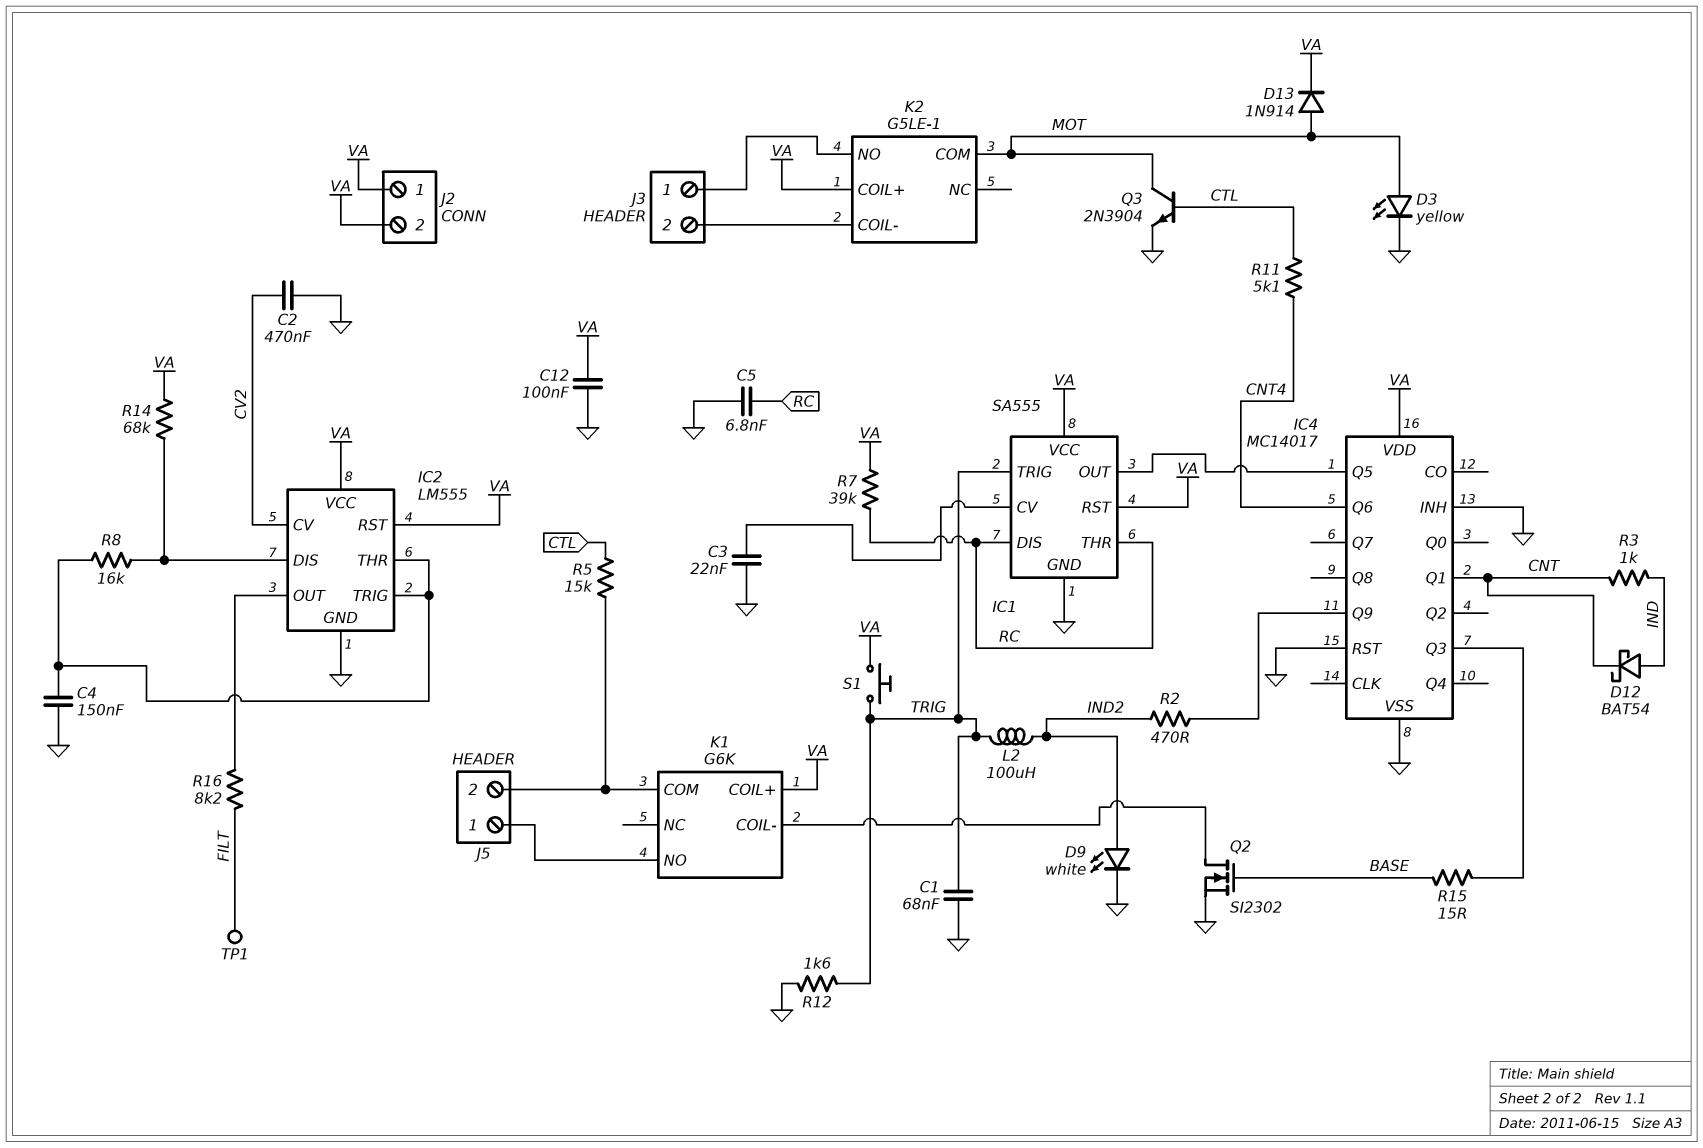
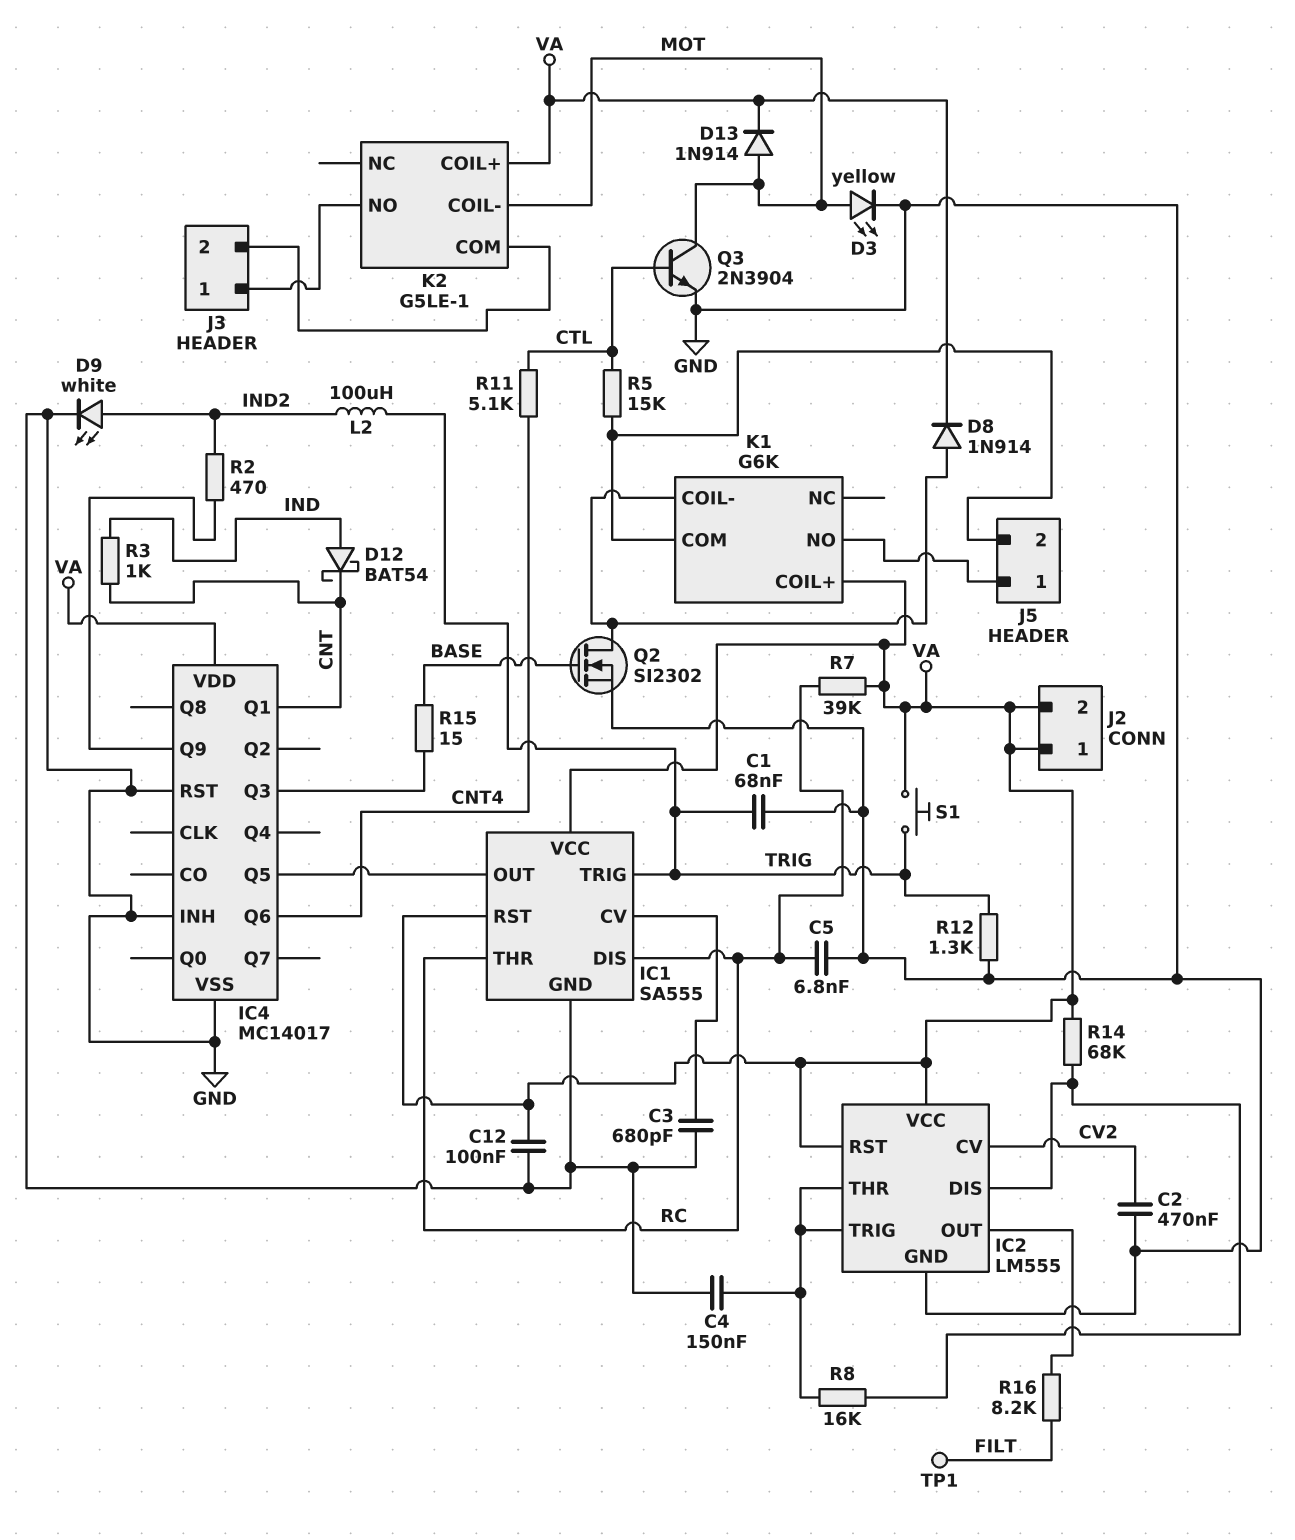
C3: 22nF (GND, IC1/CV) -> 680pF (GND, IC1/CV)
D8: none -> diode 1N914 (A K1/COIL-, K VA)
K2 pin COIL-: J3/2 -> MOT
K2 pin COM: MOT -> J3/2
R12: 1.6k (GND, TRIG) -> 1.3k (GND, TRIG)

